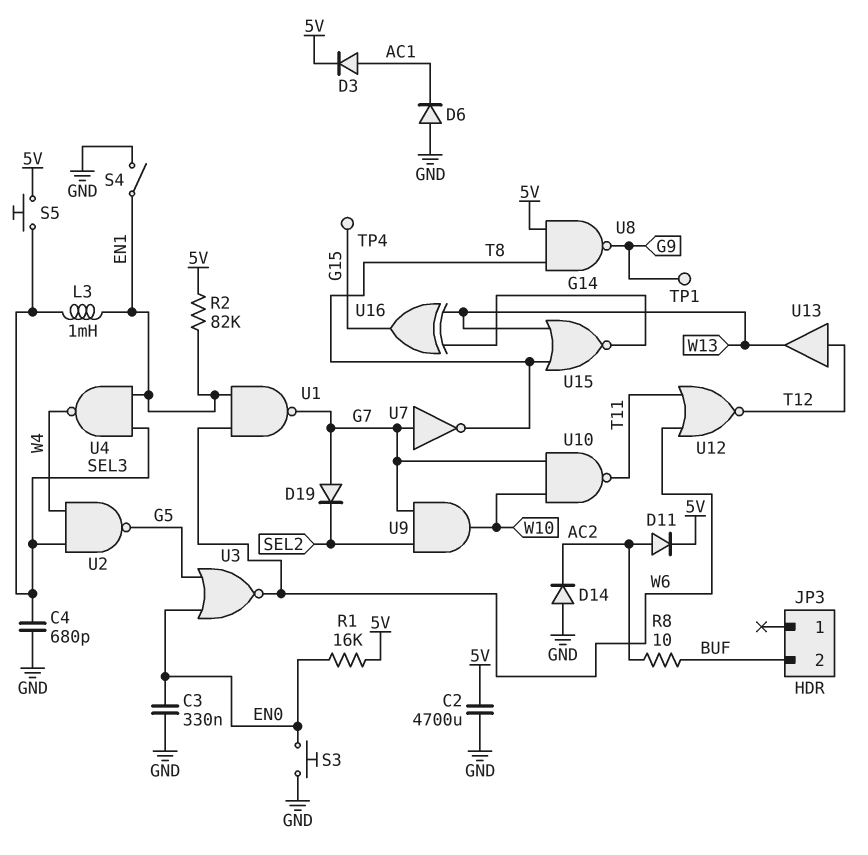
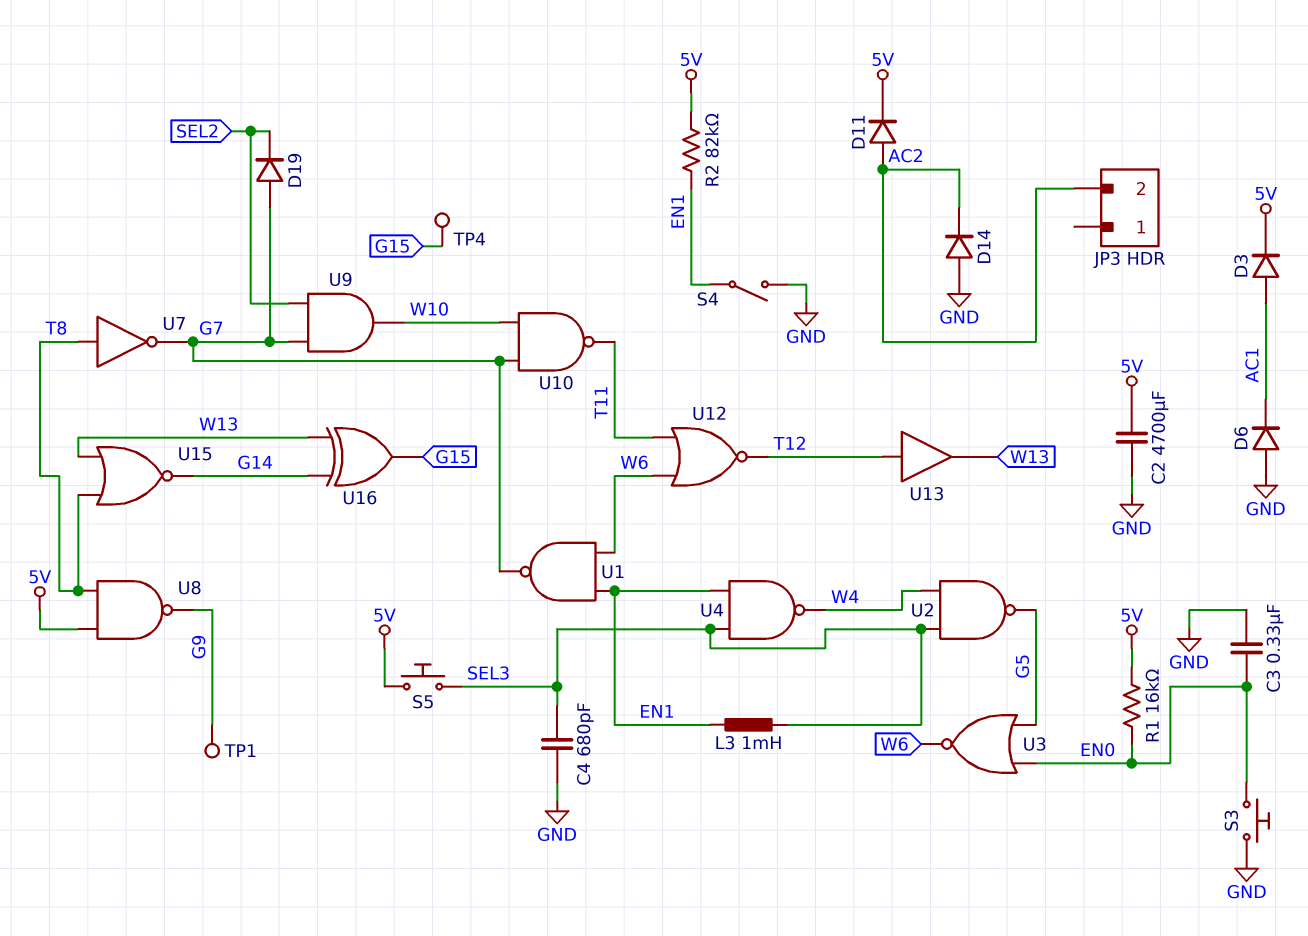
JP3 pin 2: BUF -> AC2
R8: 10 (AC2, BUF) -> none
U7: NOT (in G7, out T8) -> NOT (in T8, out G7)

